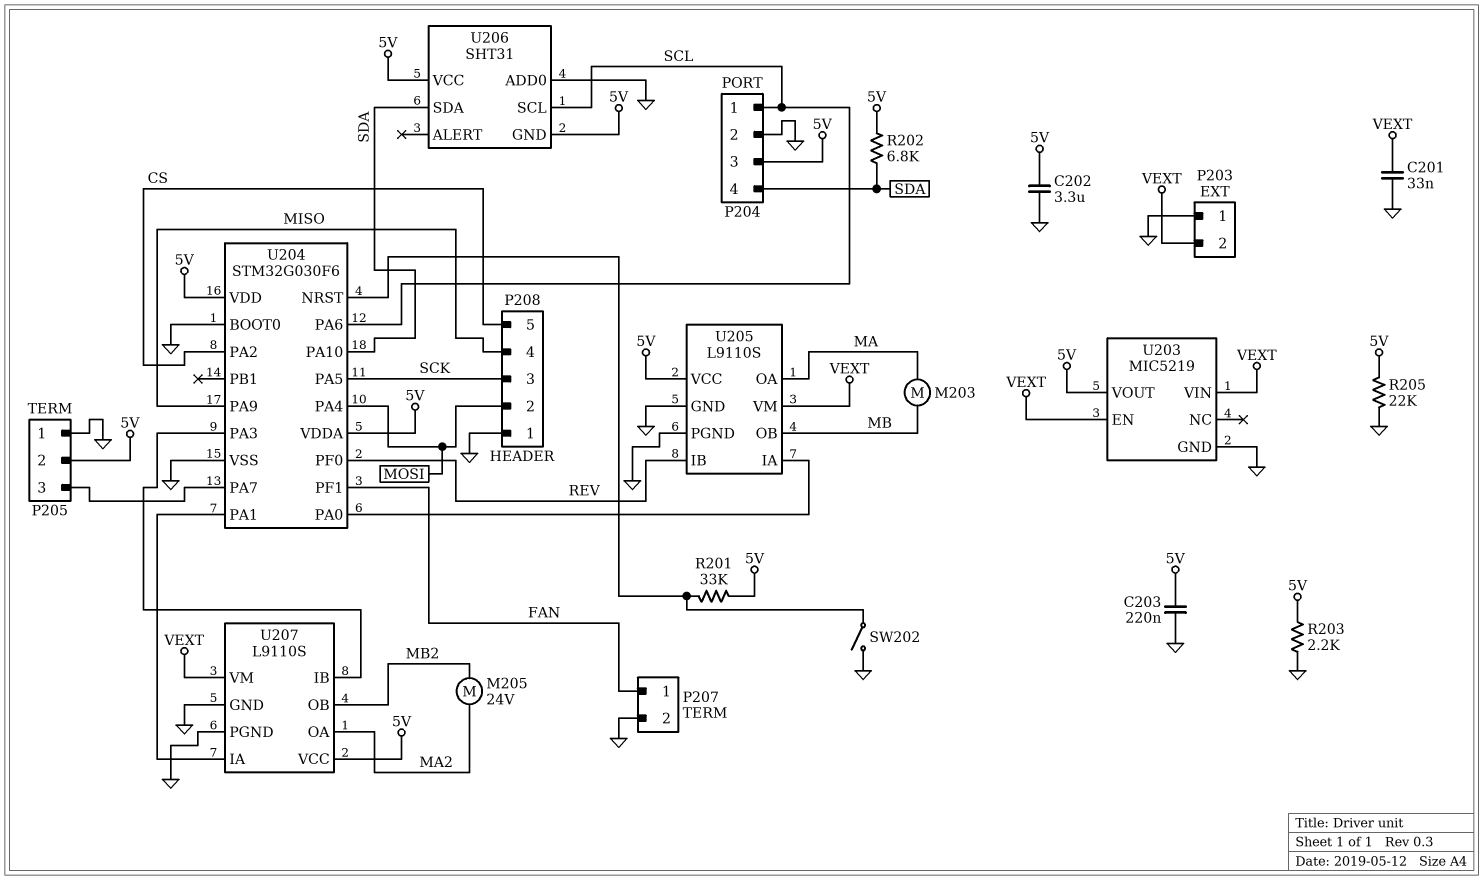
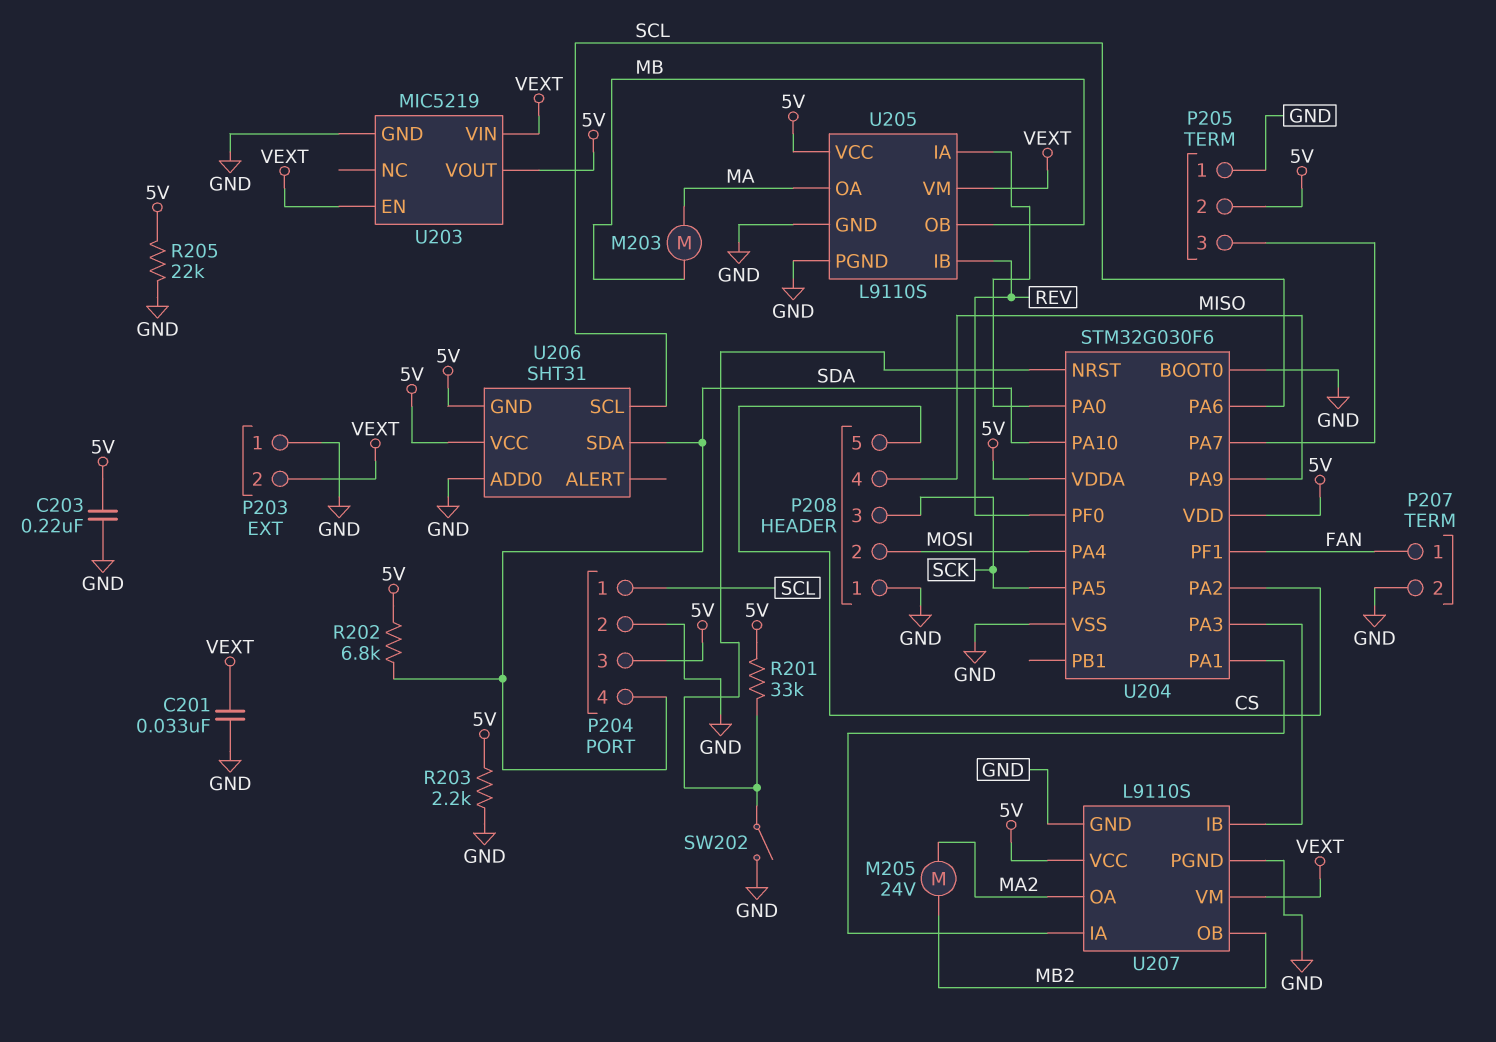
C202: 3.3uF (5V, GND) -> none

